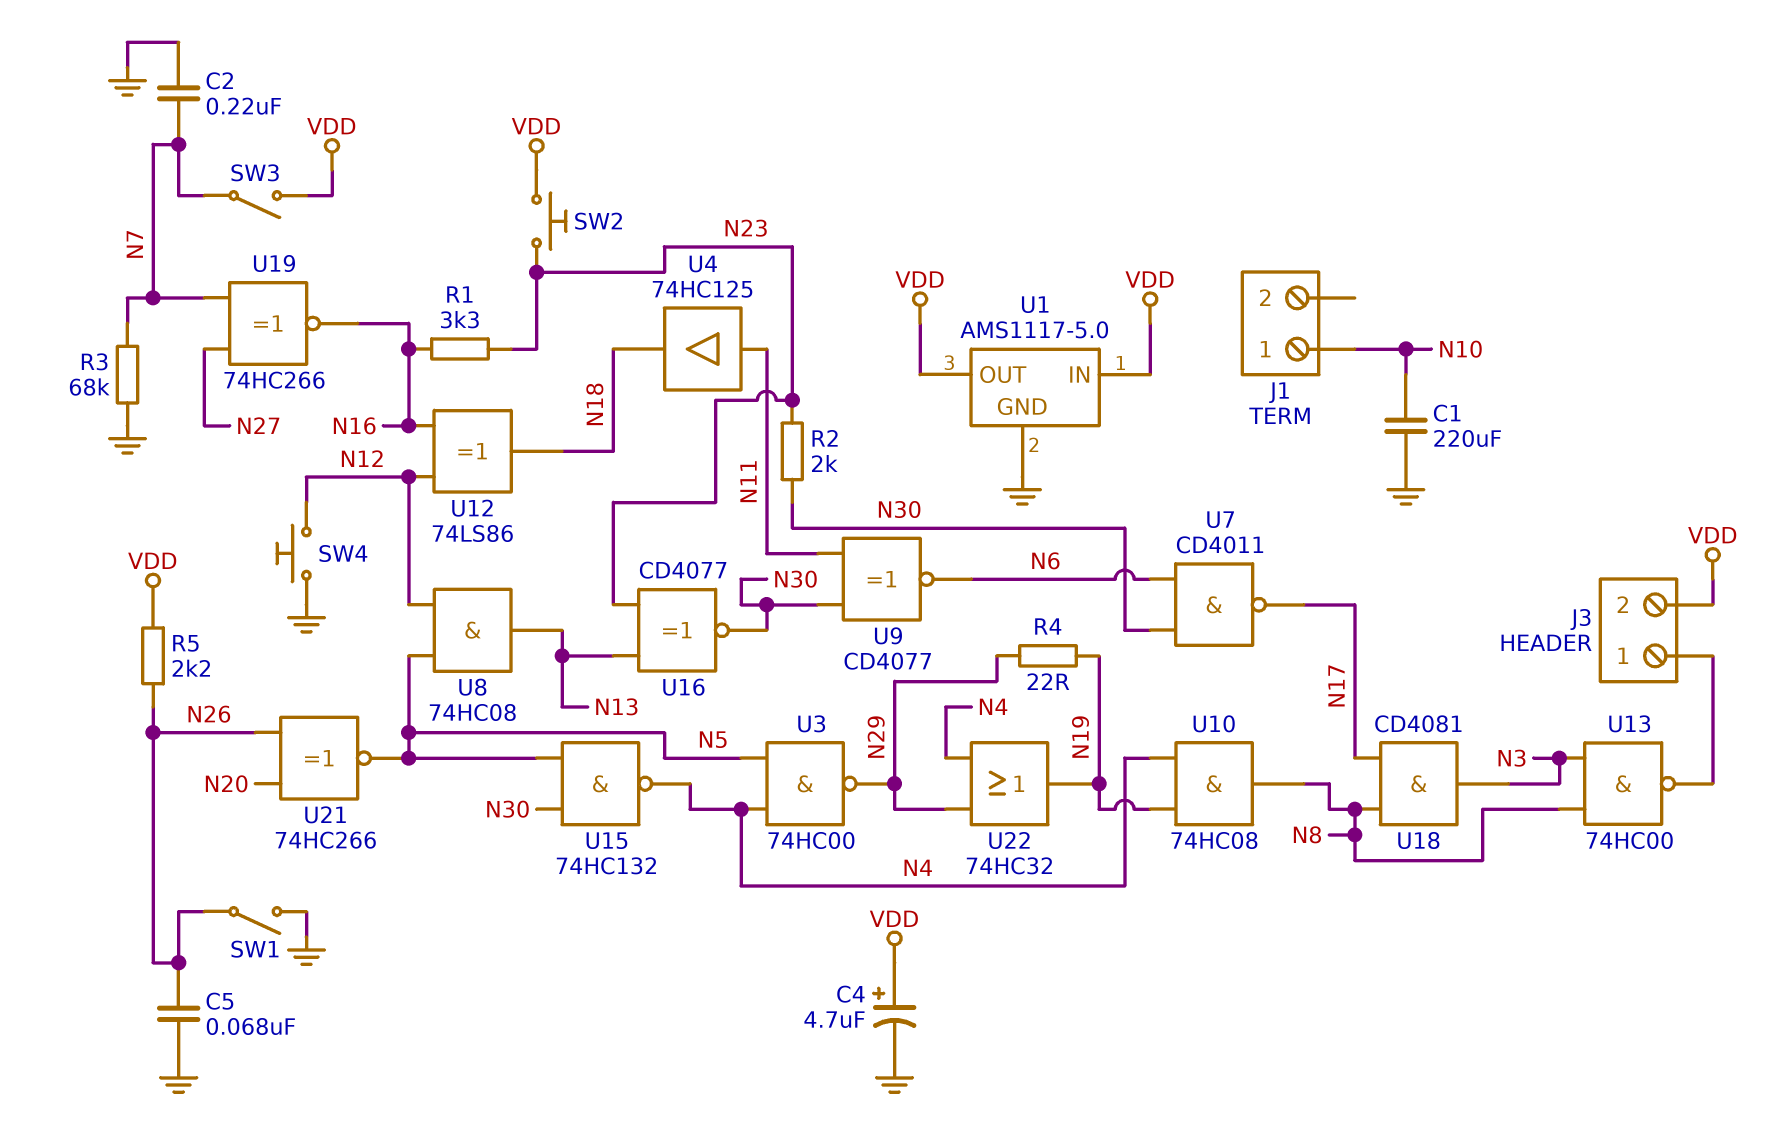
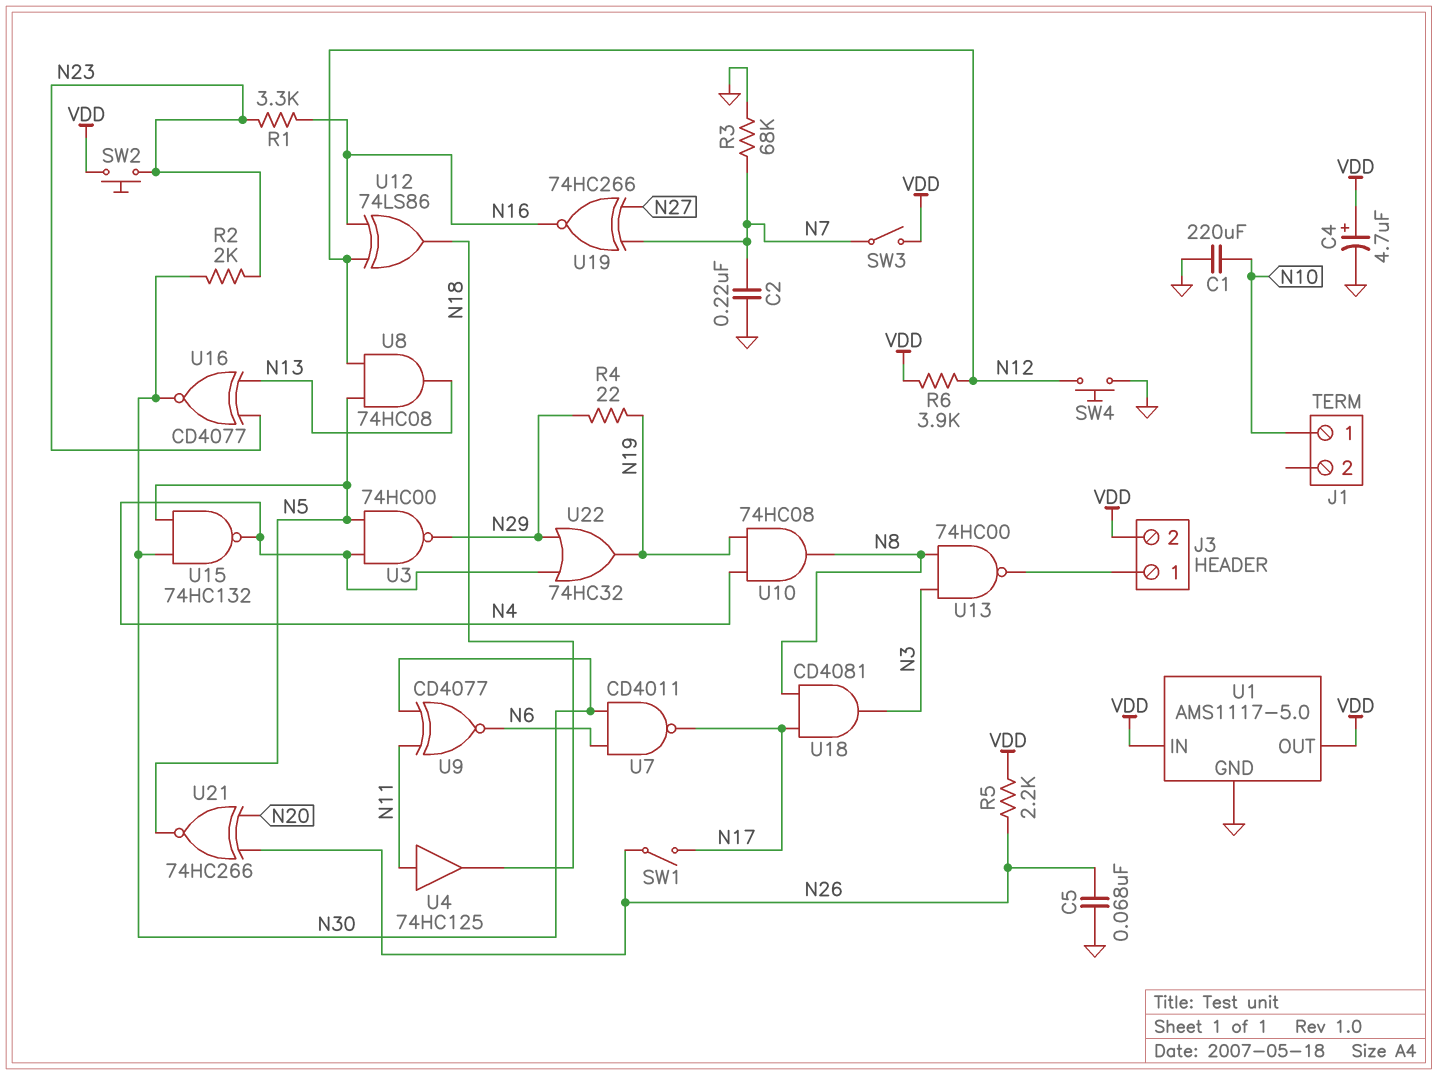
R6: none -> 3.9k (N12, VDD)
SW1: switch (GND, N26) -> switch (N17, N26)

